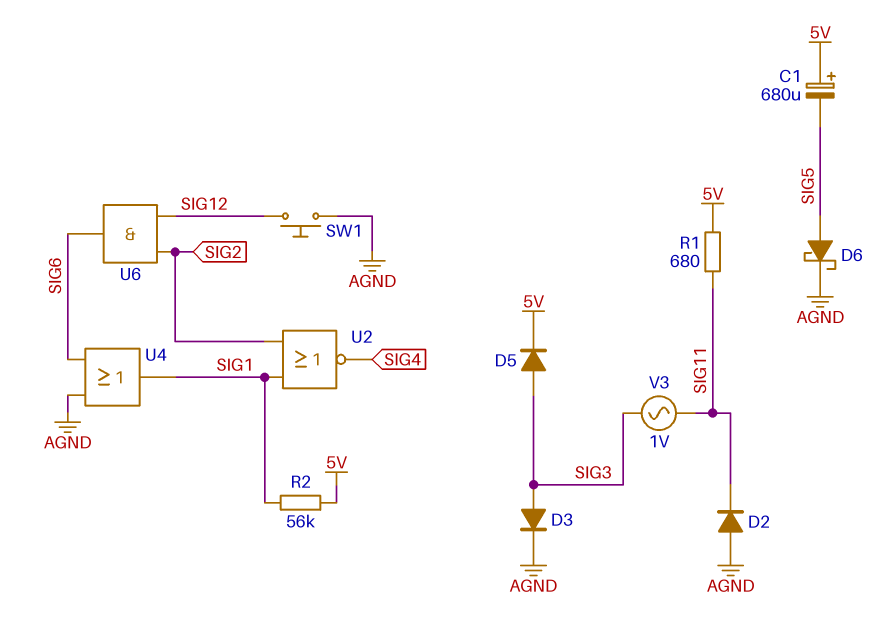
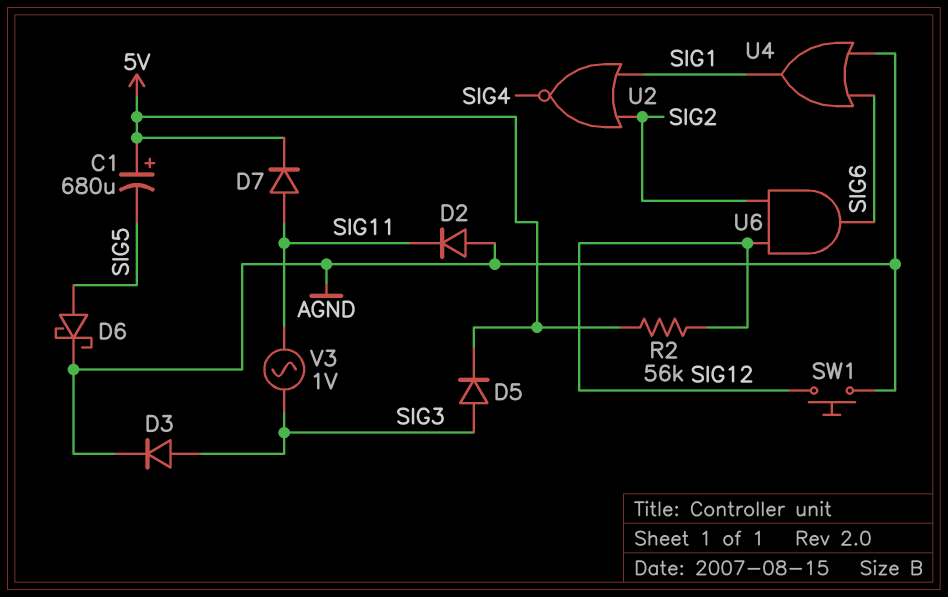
D7: none -> diode (A SIG11, K 5V)
R1: 680 (5V, SIG11) -> none
R2: 56k (5V, SIG1) -> 56k (5V, SIG12)

